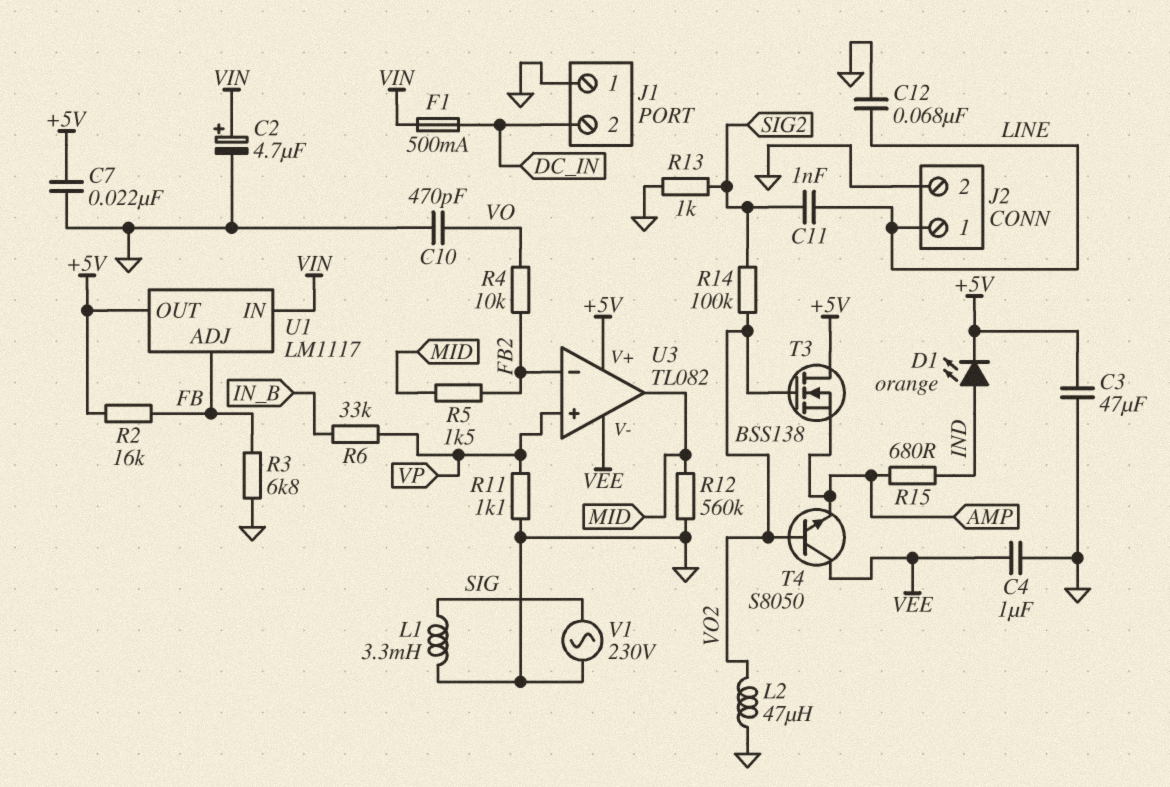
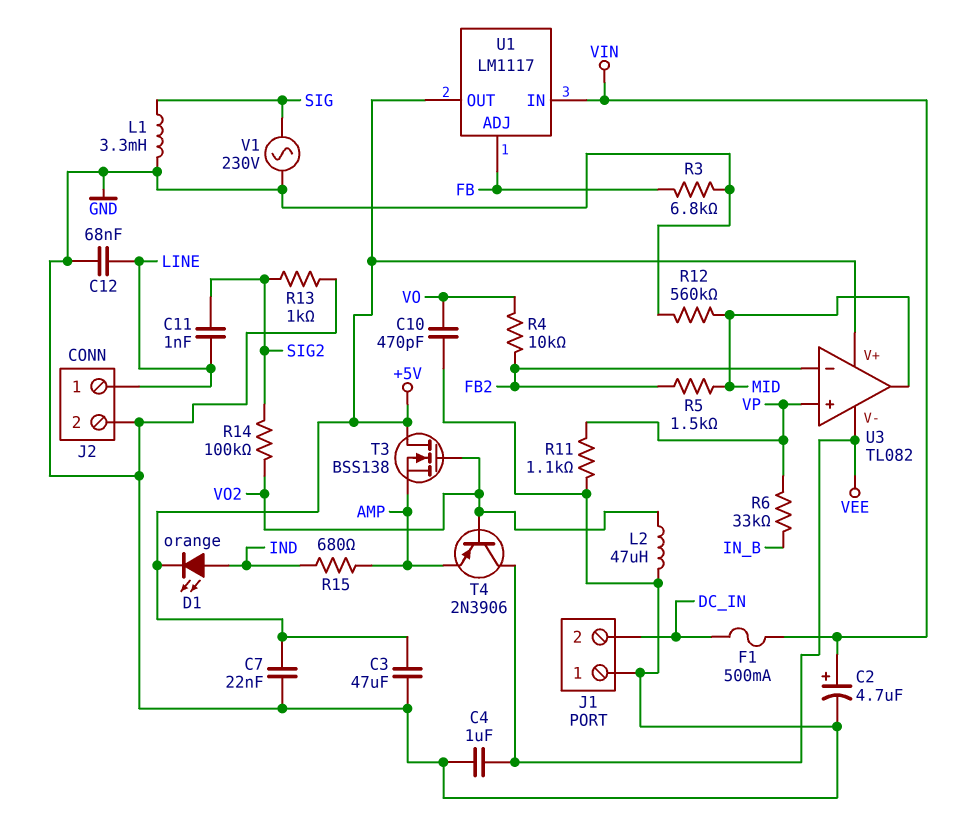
R2: 16k (+5V, FB) -> none
T4: NPN S8050 (B VO2, C VEE, E AMP) -> PNP 2N3906 (B VO2, C VEE, E AMP)

